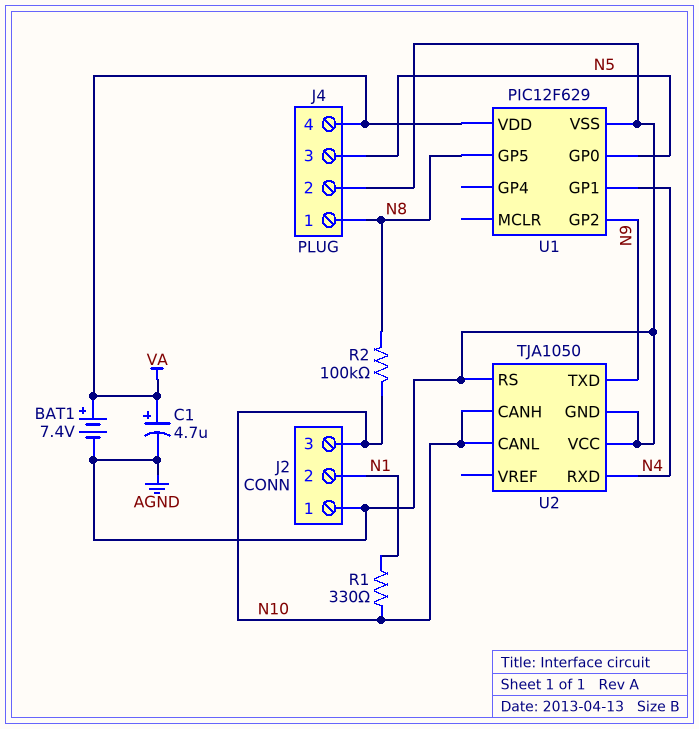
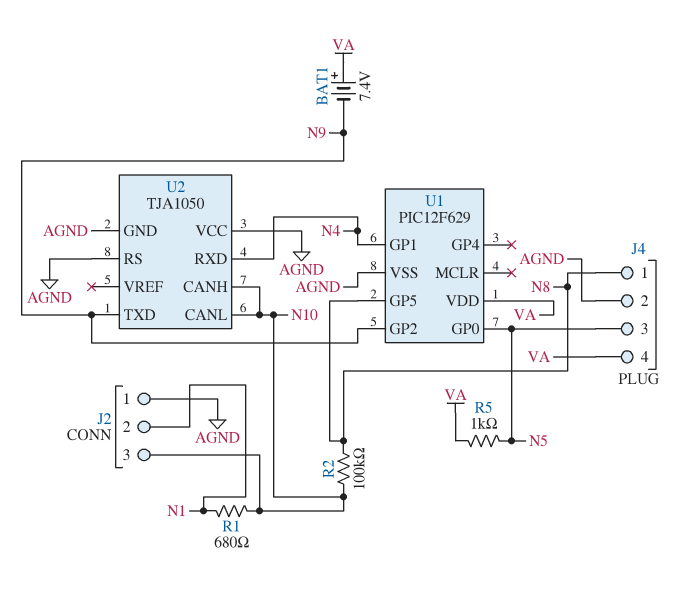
BAT1: 7.4V (plus VA, minus AGND) -> 7.4V (plus VA, minus N9)
C1: 4.7uF (plus VA, minus AGND) -> none
R1: 330 (N1, N10) -> 680 (N1, N10)
R5: none -> 1k (N5, VA)

